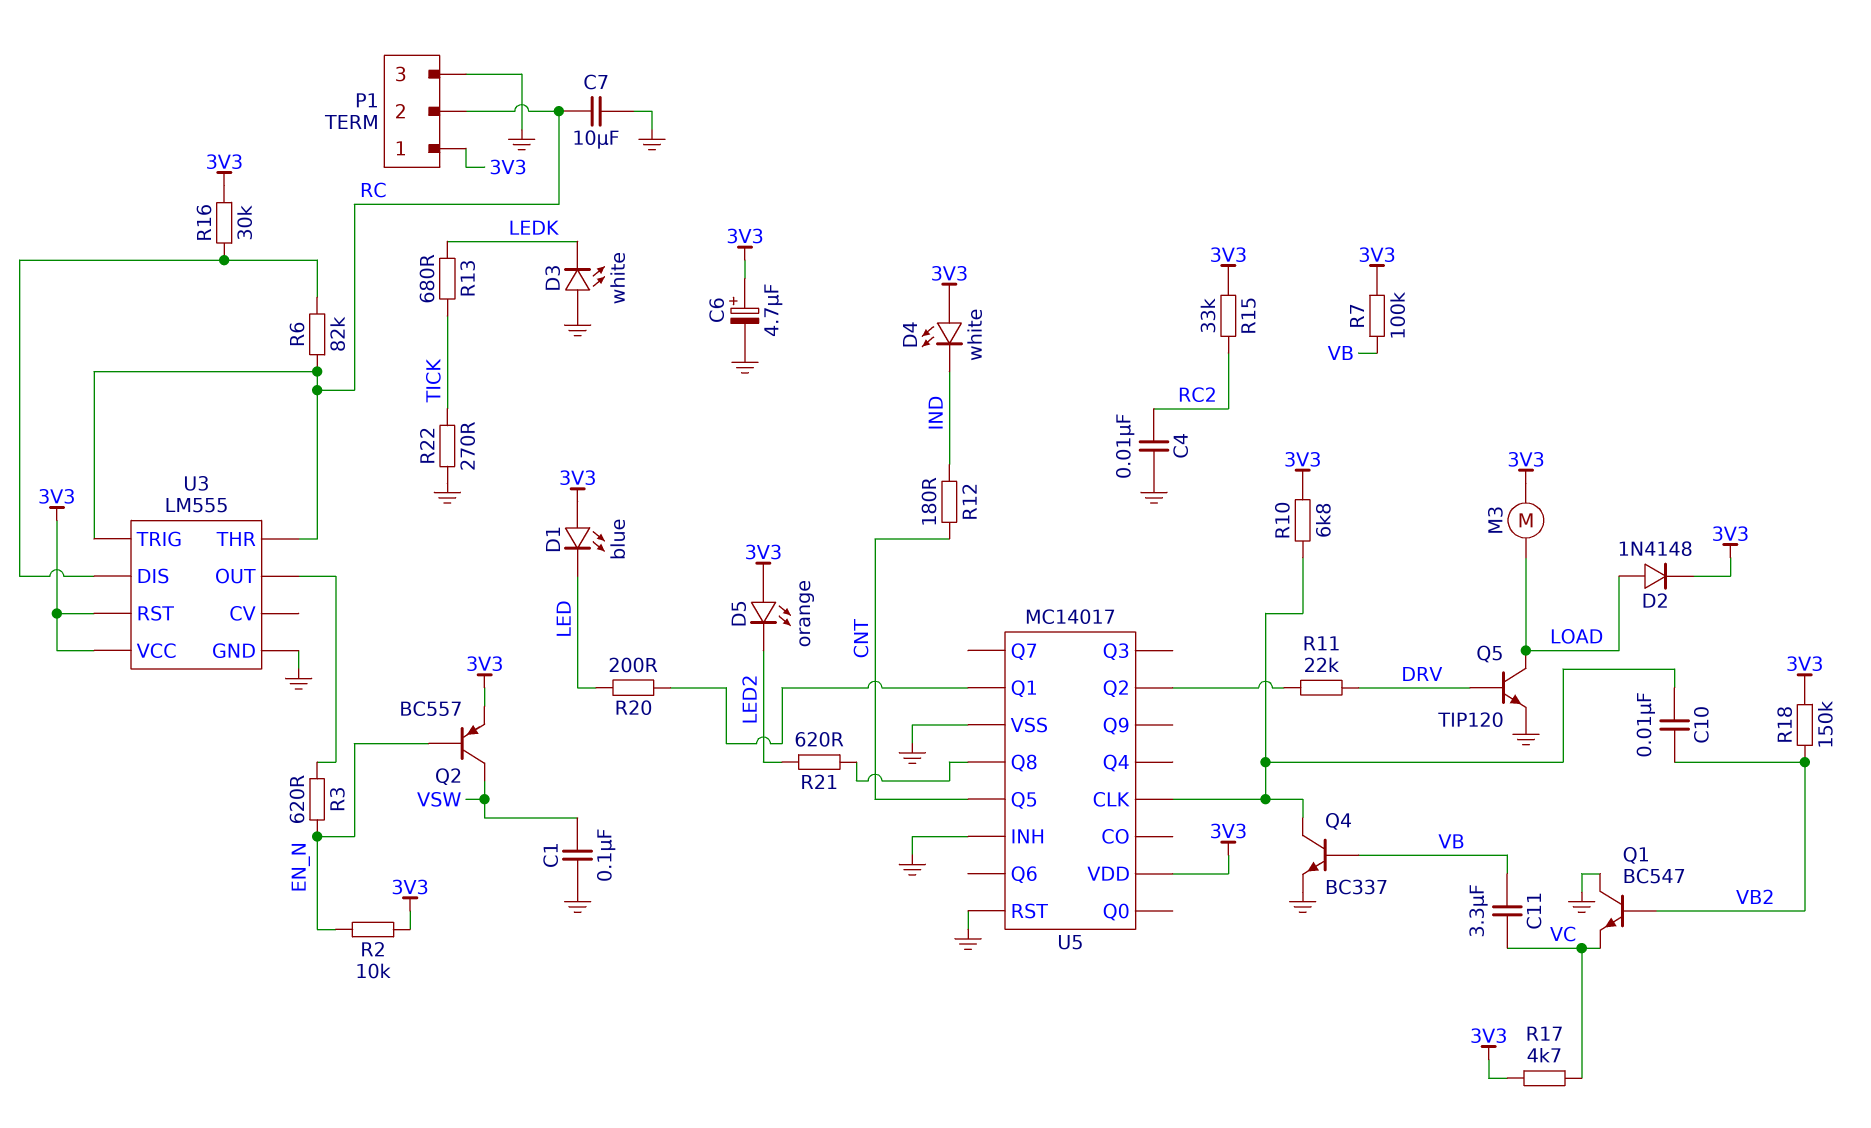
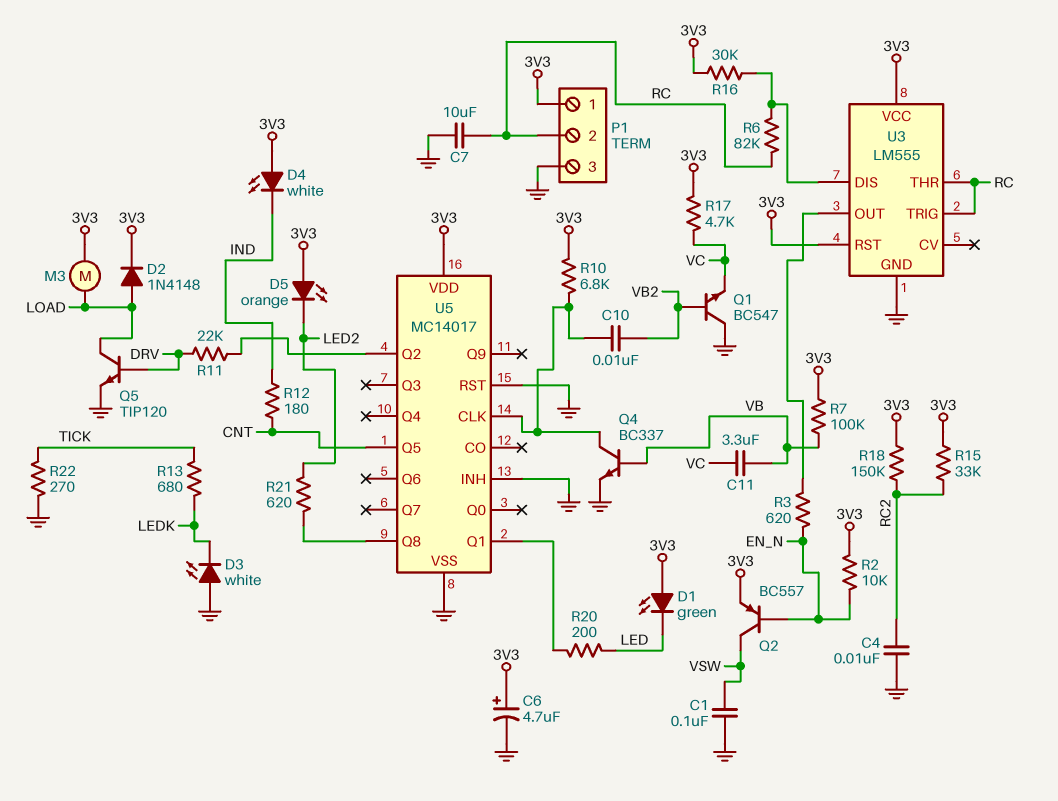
D1: LED blue (A 3V3, K LED) -> LED green (A 3V3, K LED)
R18: 150k (3V3, VB2) -> 150k (3V3, RC2)

